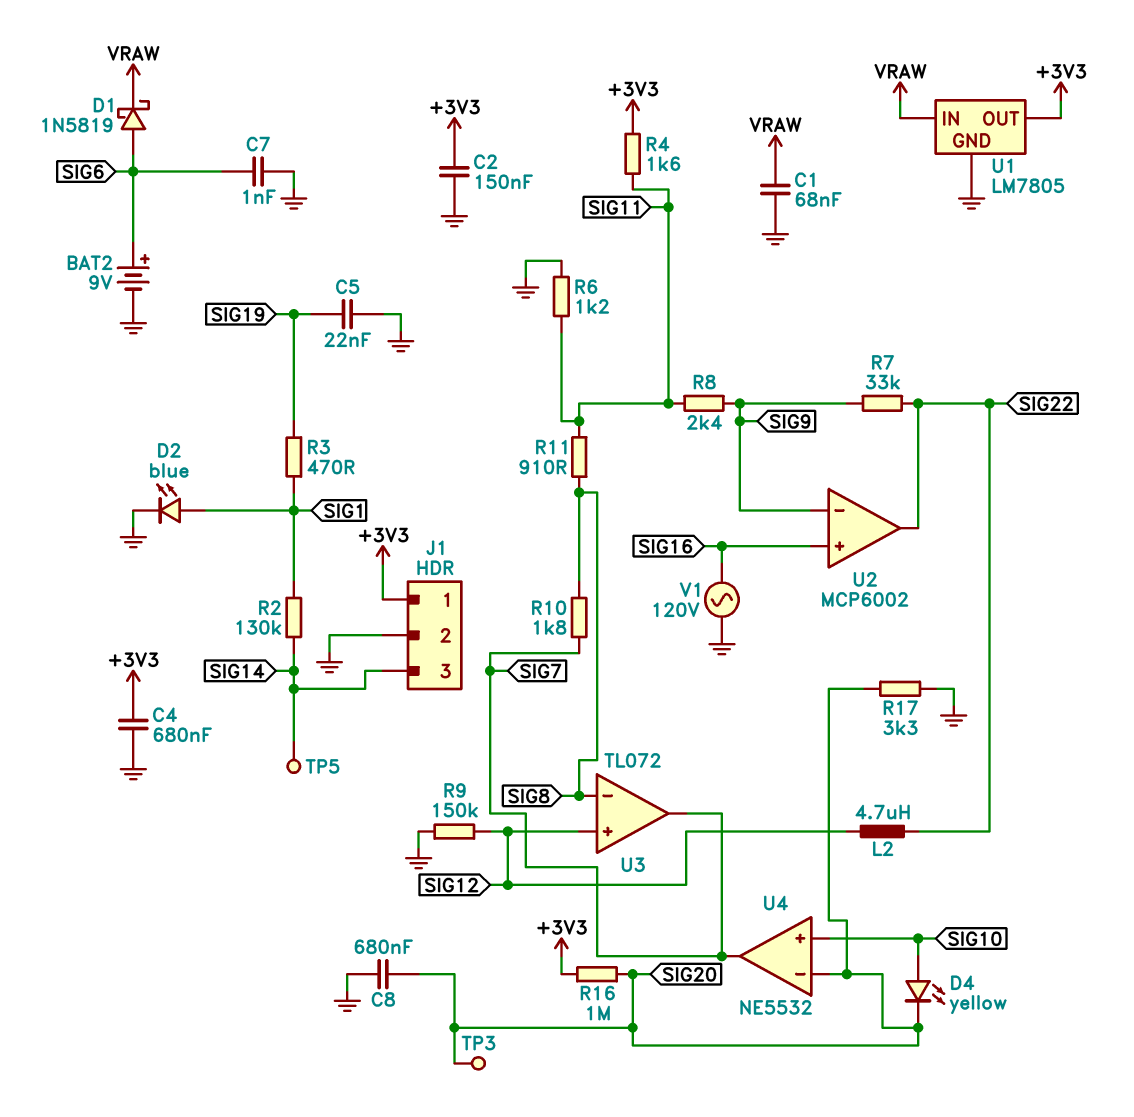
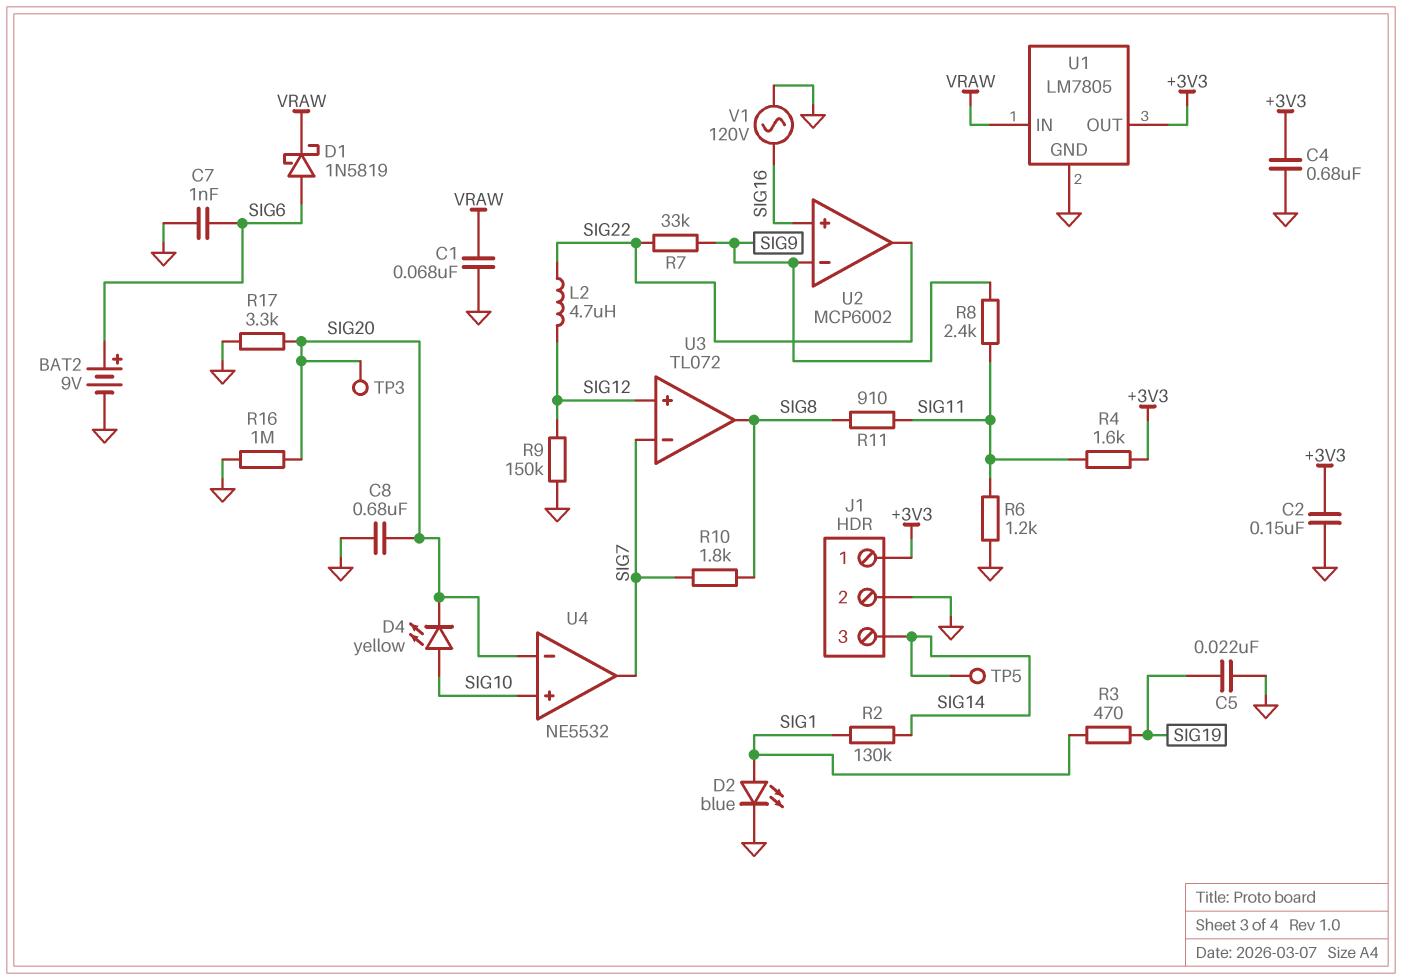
R16: 1M (+3V3, SIG20) -> 1M (GND, SIG20)
U3 pin in-: SIG8 -> SIG7
U3 pin out: SIG7 -> SIG8

